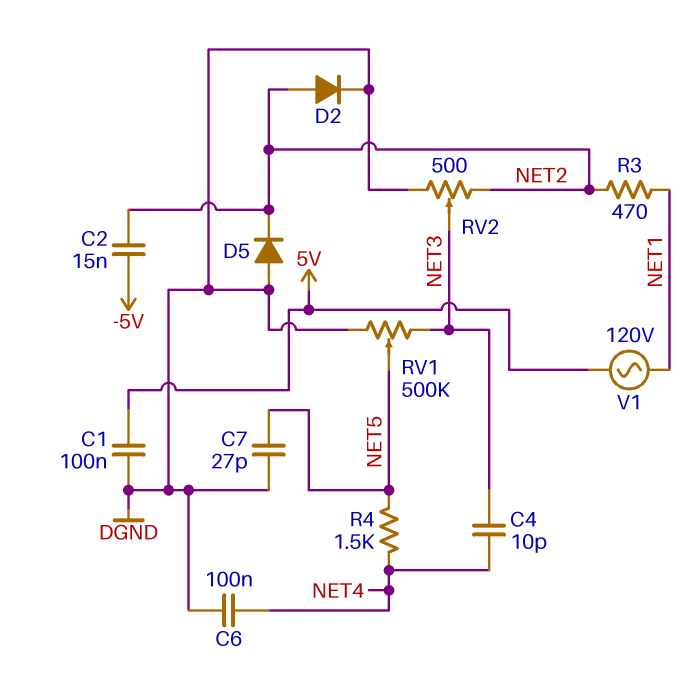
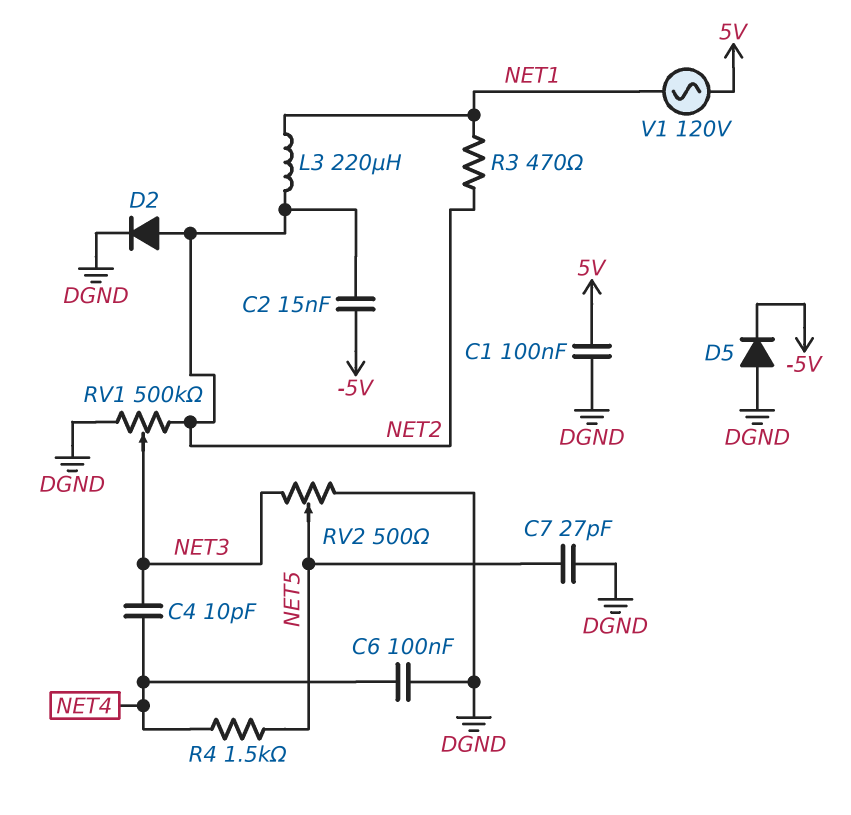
D5: diode (A DGND, K NET2) -> diode (A DGND, K -5V)
L3: none -> 220uH (NET1, NET2)
RV1: 500k (DGND, NET3, wiper NET5) -> 500k (DGND, NET2, wiper NET3)
RV2: 500 (DGND, NET2, wiper NET3) -> 500 (DGND, NET3, wiper NET5)

